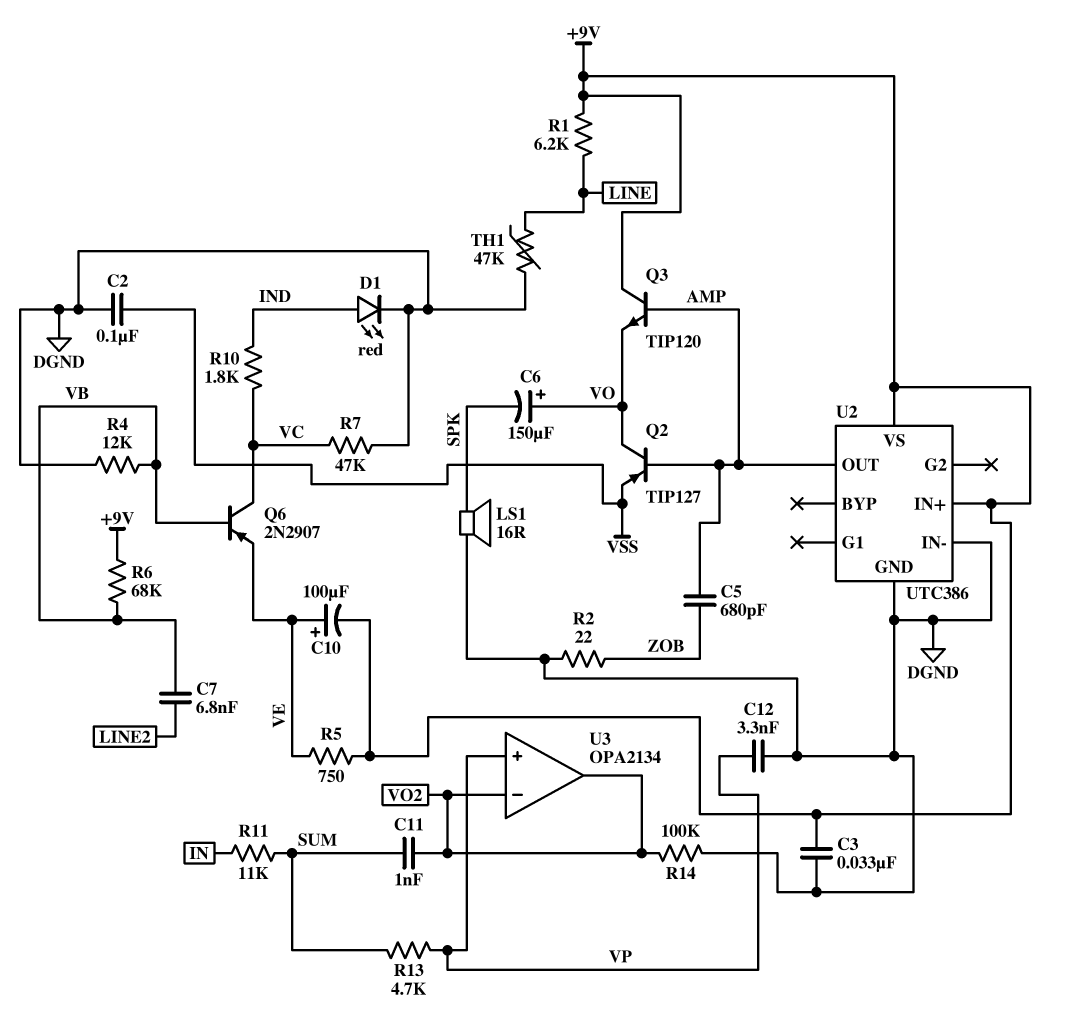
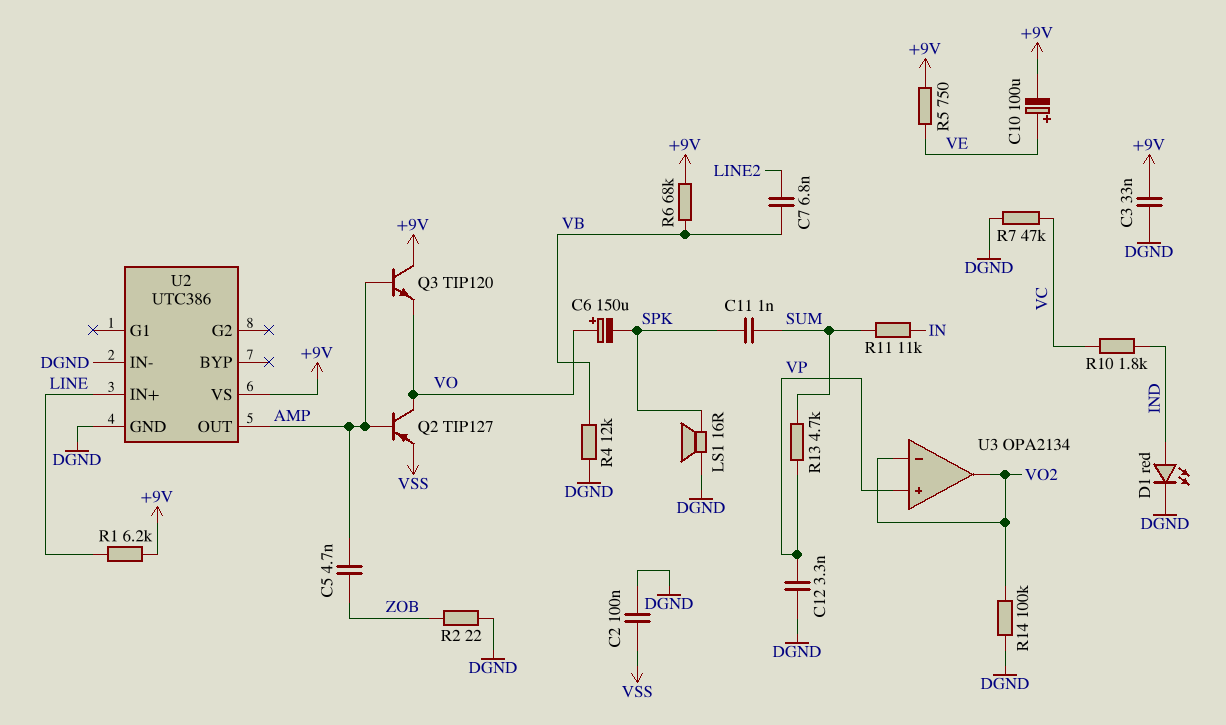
C5: 680pF (AMP, ZOB) -> 4.7nF (AMP, ZOB)
C11: 1nF (SUM, VO2) -> 1nF (SPK, SUM)
Q6: PNP 2N2907 (B VB, C VC, E VE) -> none
TH1: 47k (DGND, LINE) -> none
U2 pin IN+: +9V -> LINE

